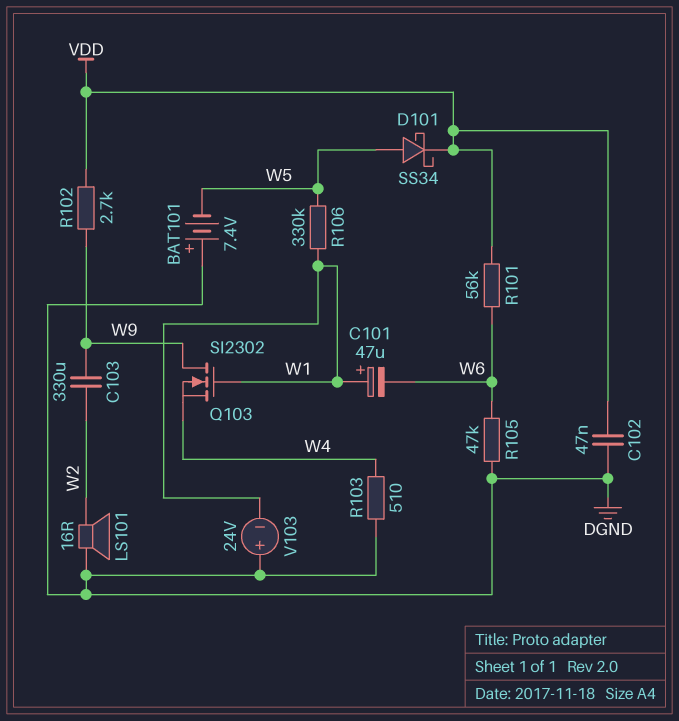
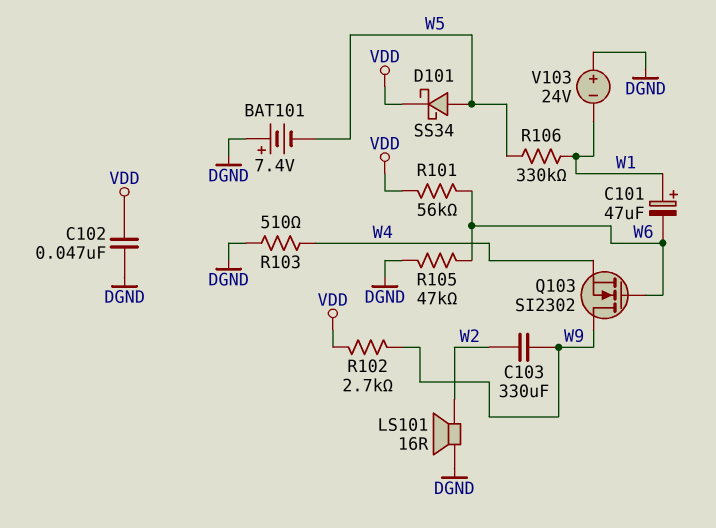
Q103: NMOS SI2302 (G W1, D W9, S W4) -> NMOS SI2302 (G W6, D W9, S W4)

